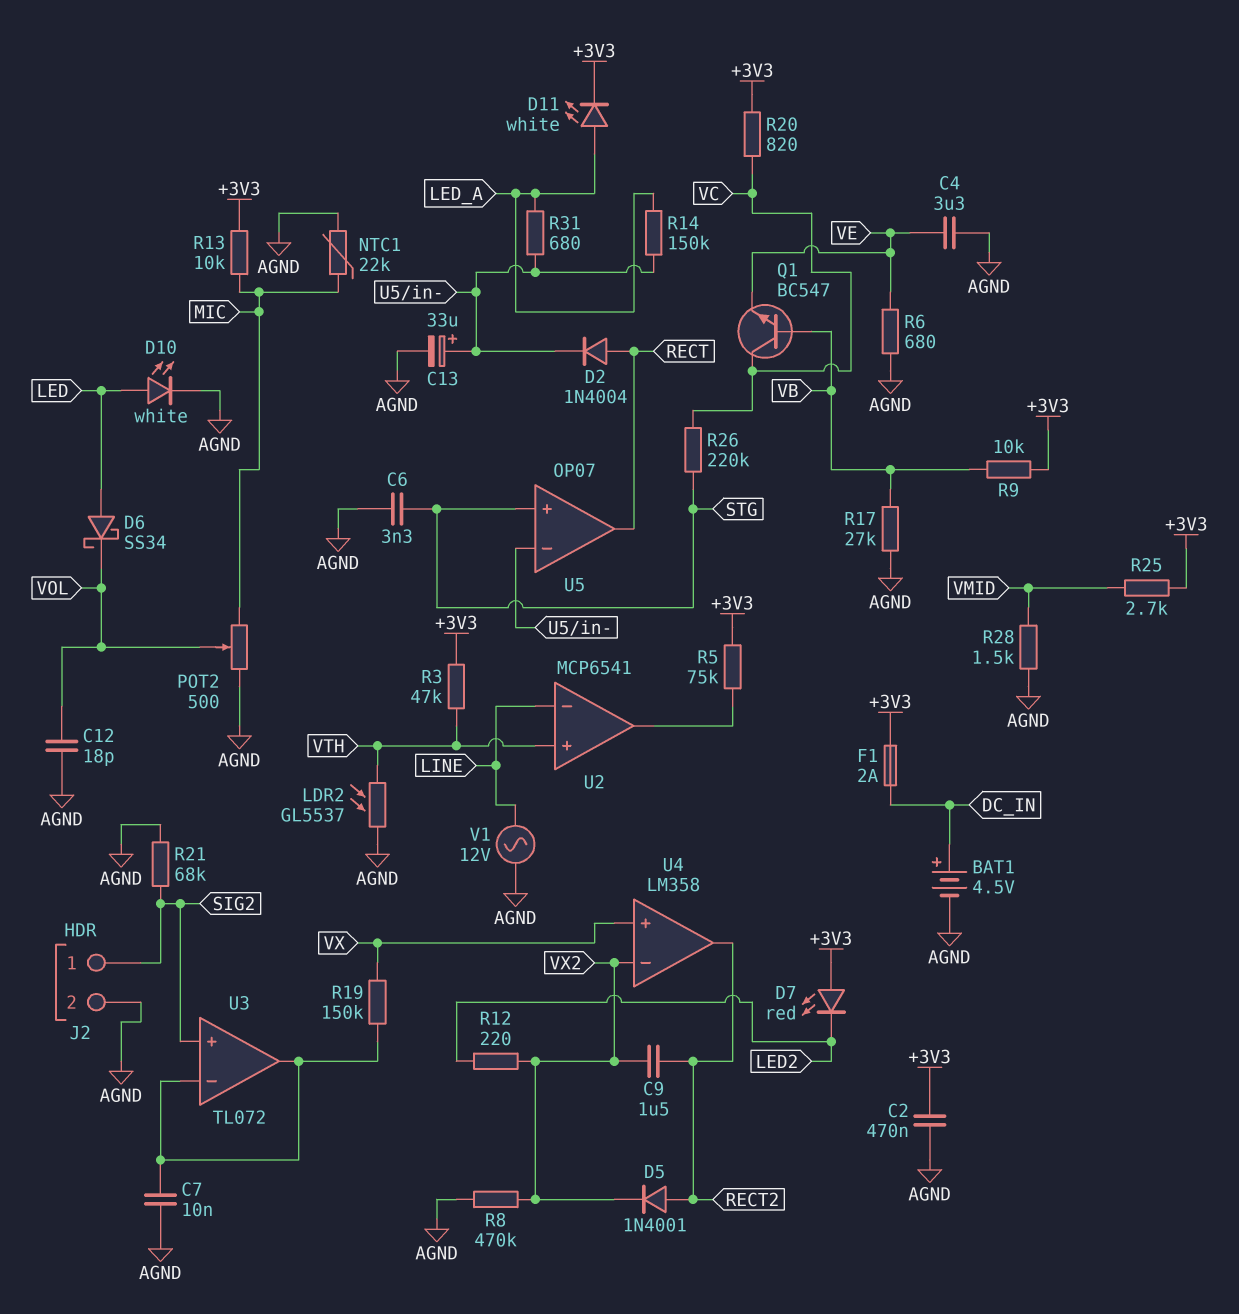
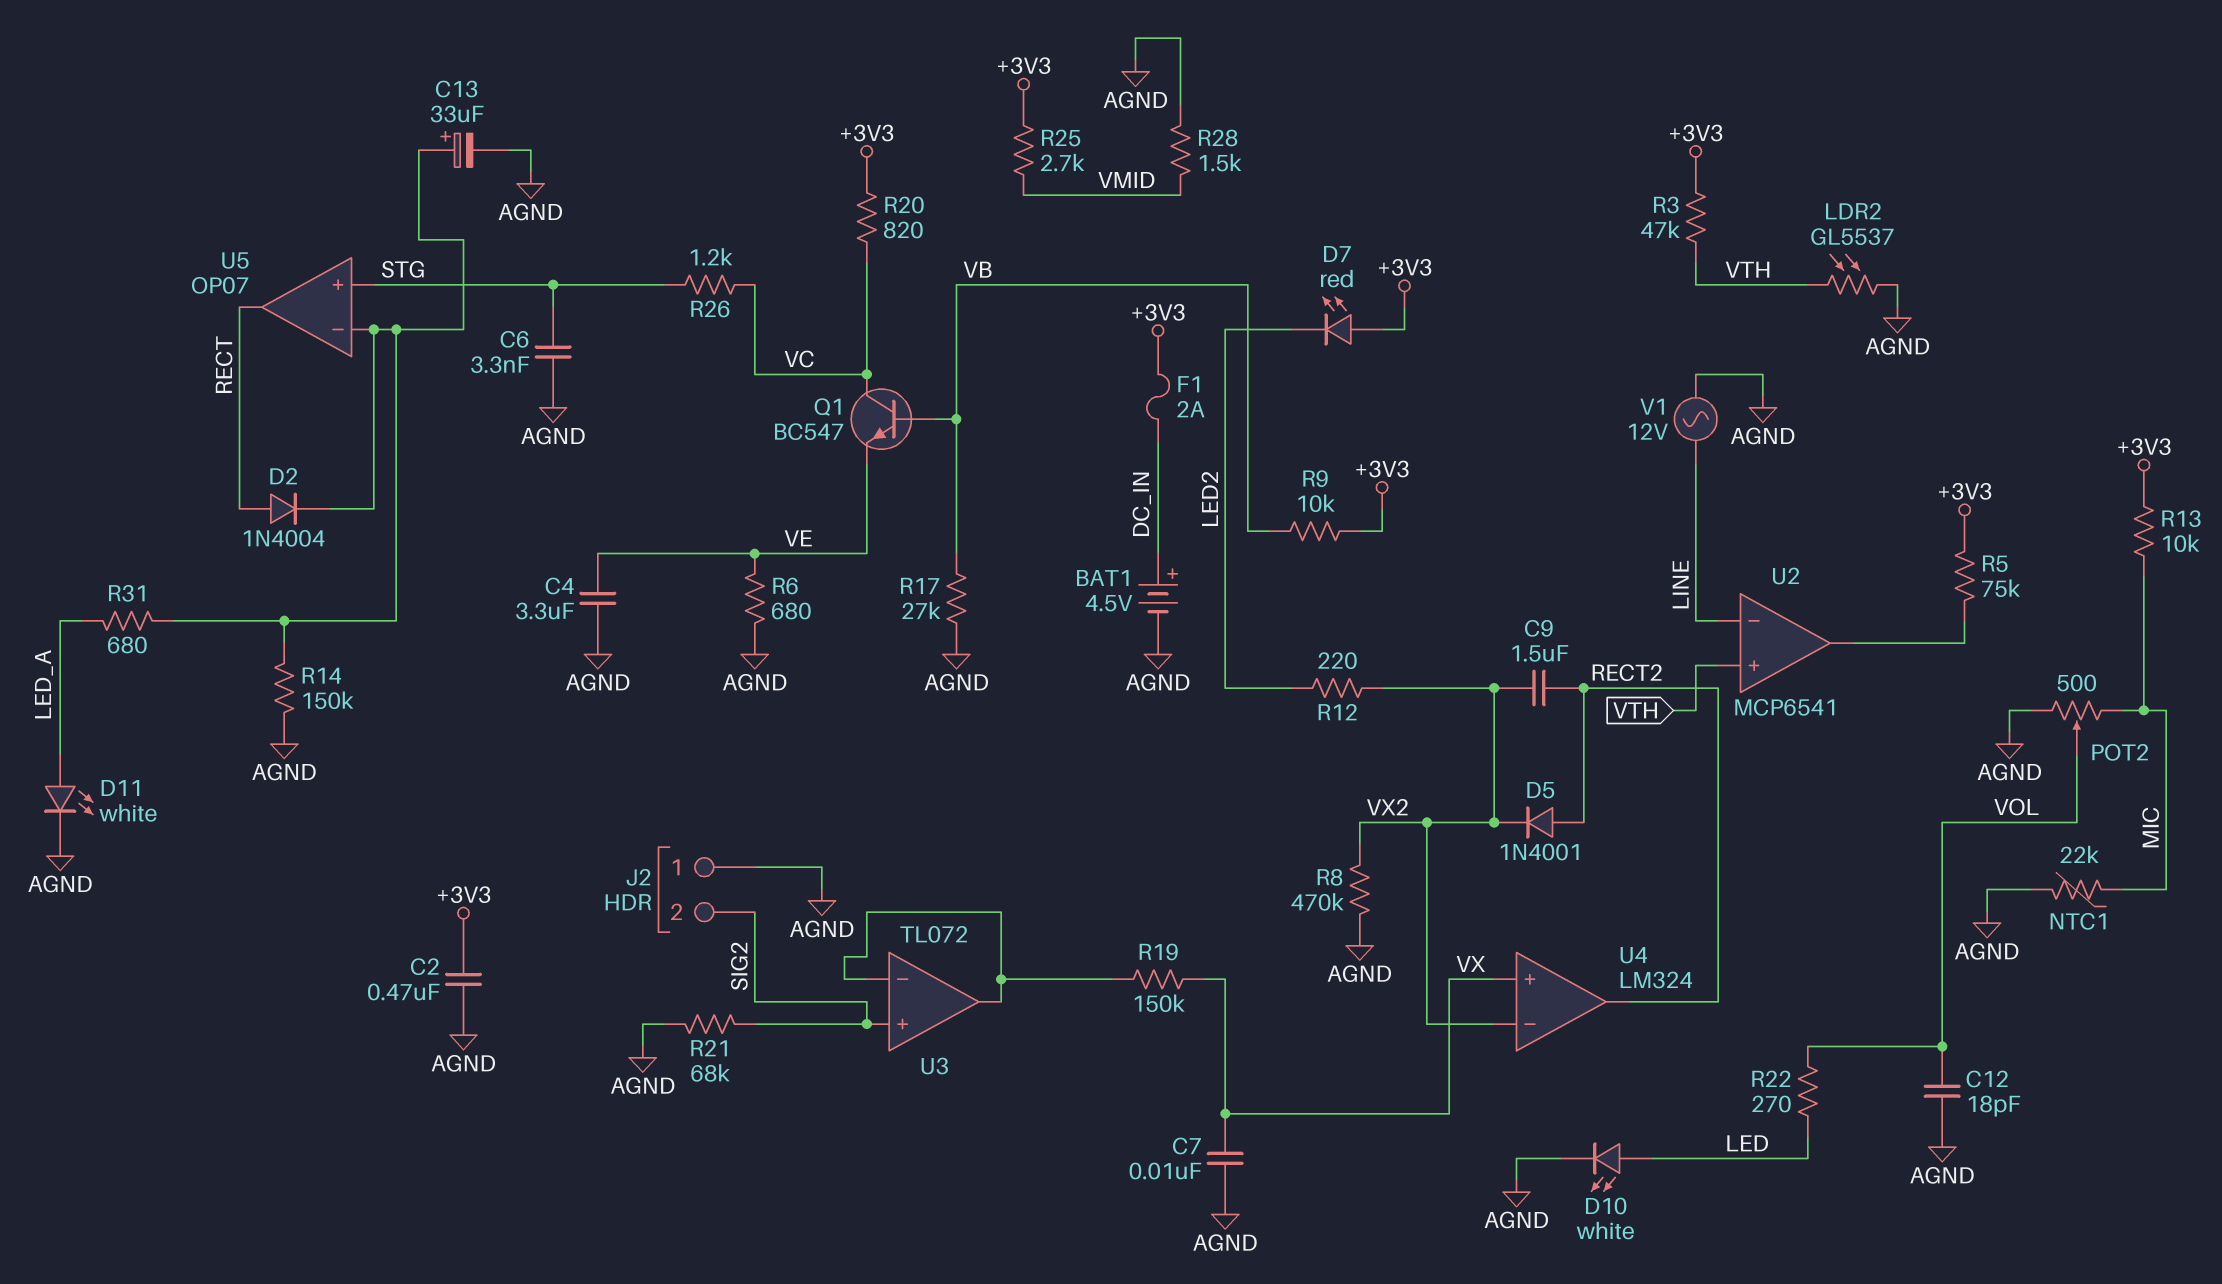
C7: 10nF (AGND, U3/in-) -> 10nF (AGND, VX)
D6: schottky SS34 (A LED, K VOL) -> none
D11: LED white (A LED_A, K +3V3) -> LED white (A LED_A, K AGND)
J2 pin 1: SIG2 -> AGND
J2 pin 2: AGND -> SIG2
R14: 150k (LED_A, U5/in-) -> 150k (AGND, U5/in-)
R22: none -> 270 (LED, VOL)
R26: 220k (STG, VC) -> 1.2k (STG, VC)
U4: LM358 -> LM324

